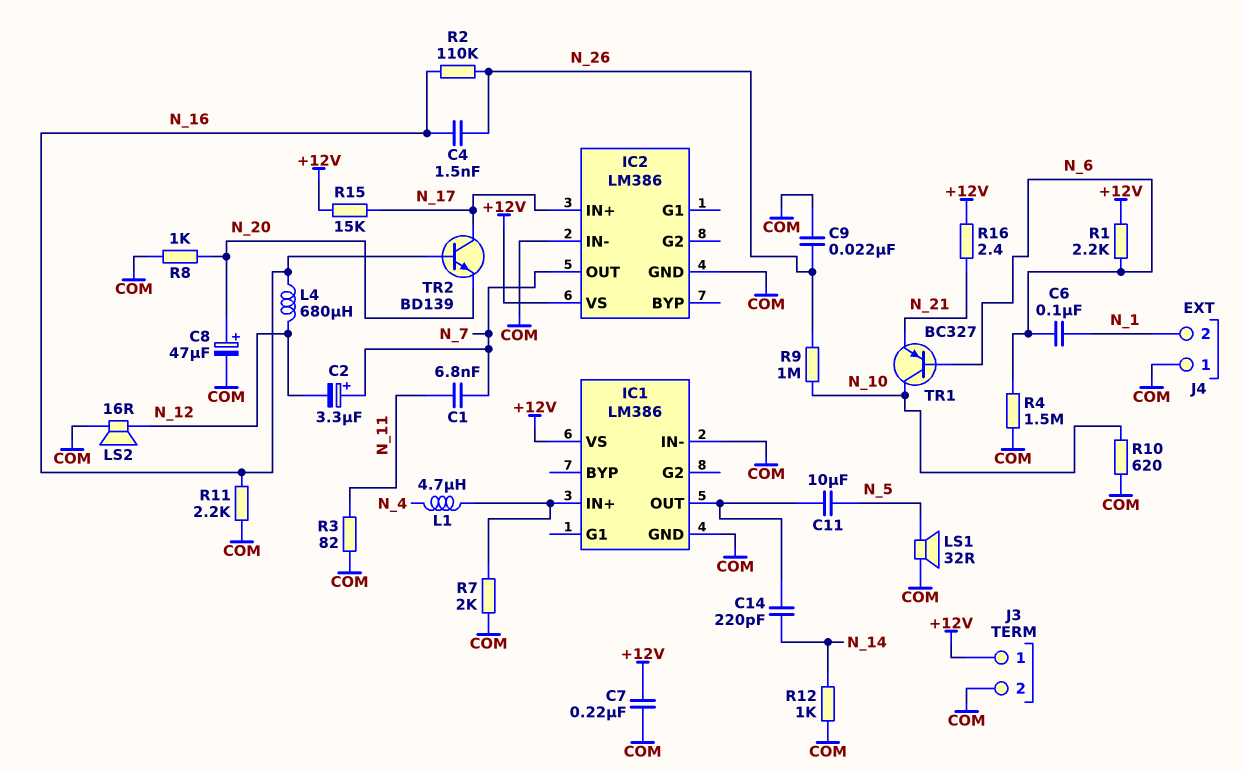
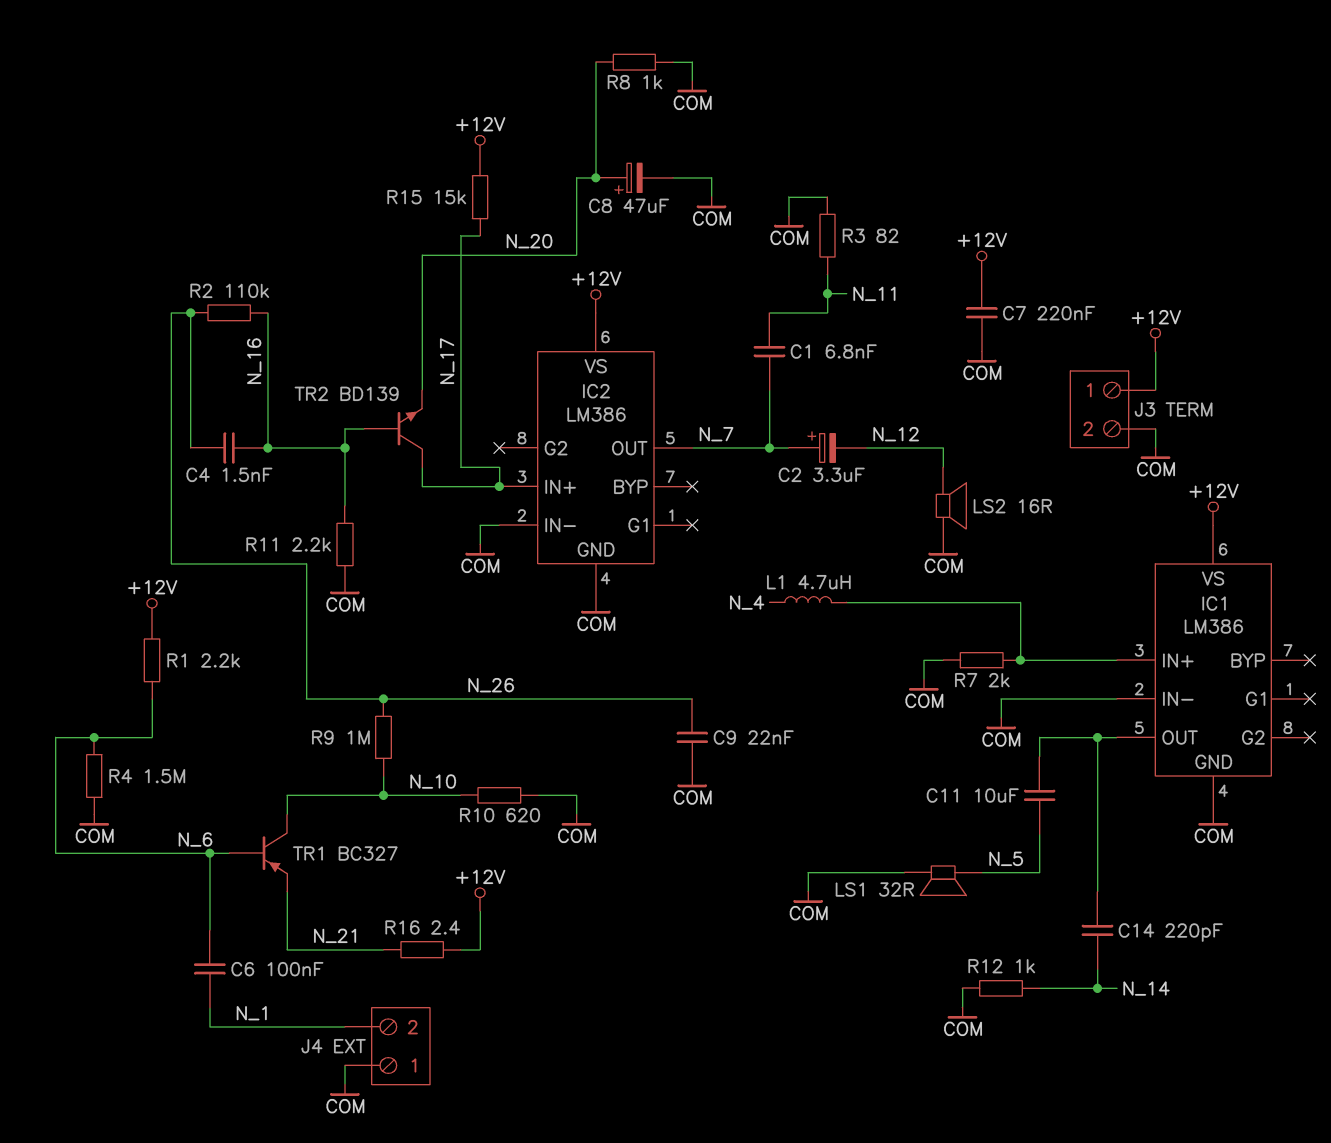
L4: 680uH (N_12, N_16) -> none

